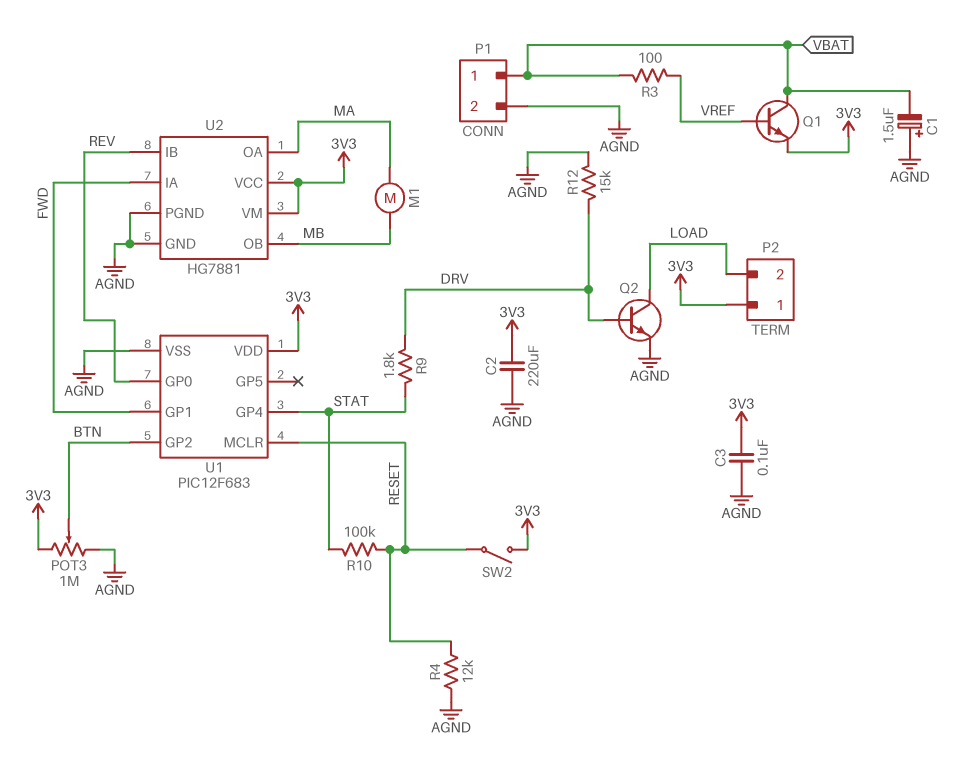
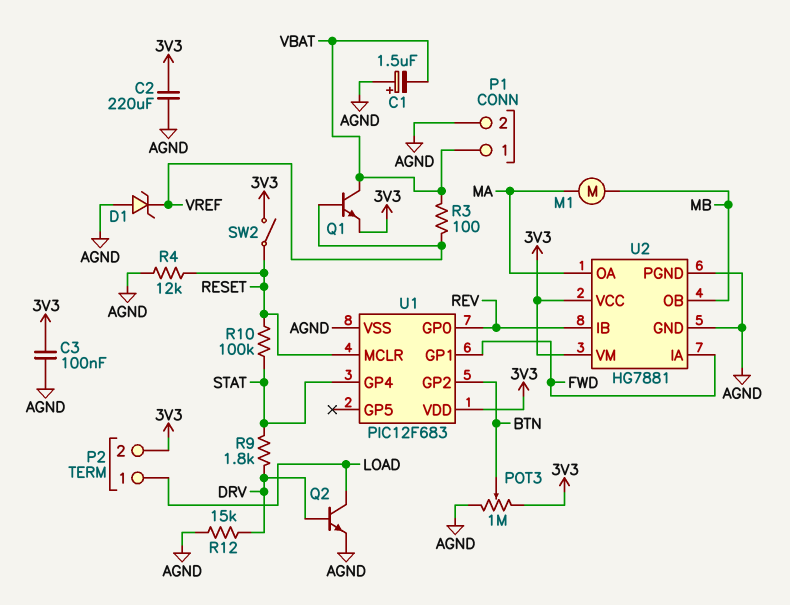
D1: none -> zener (A AGND, K VREF)
P2 pin 1: 3V3 -> LOAD
P2 pin 2: LOAD -> 3V3

